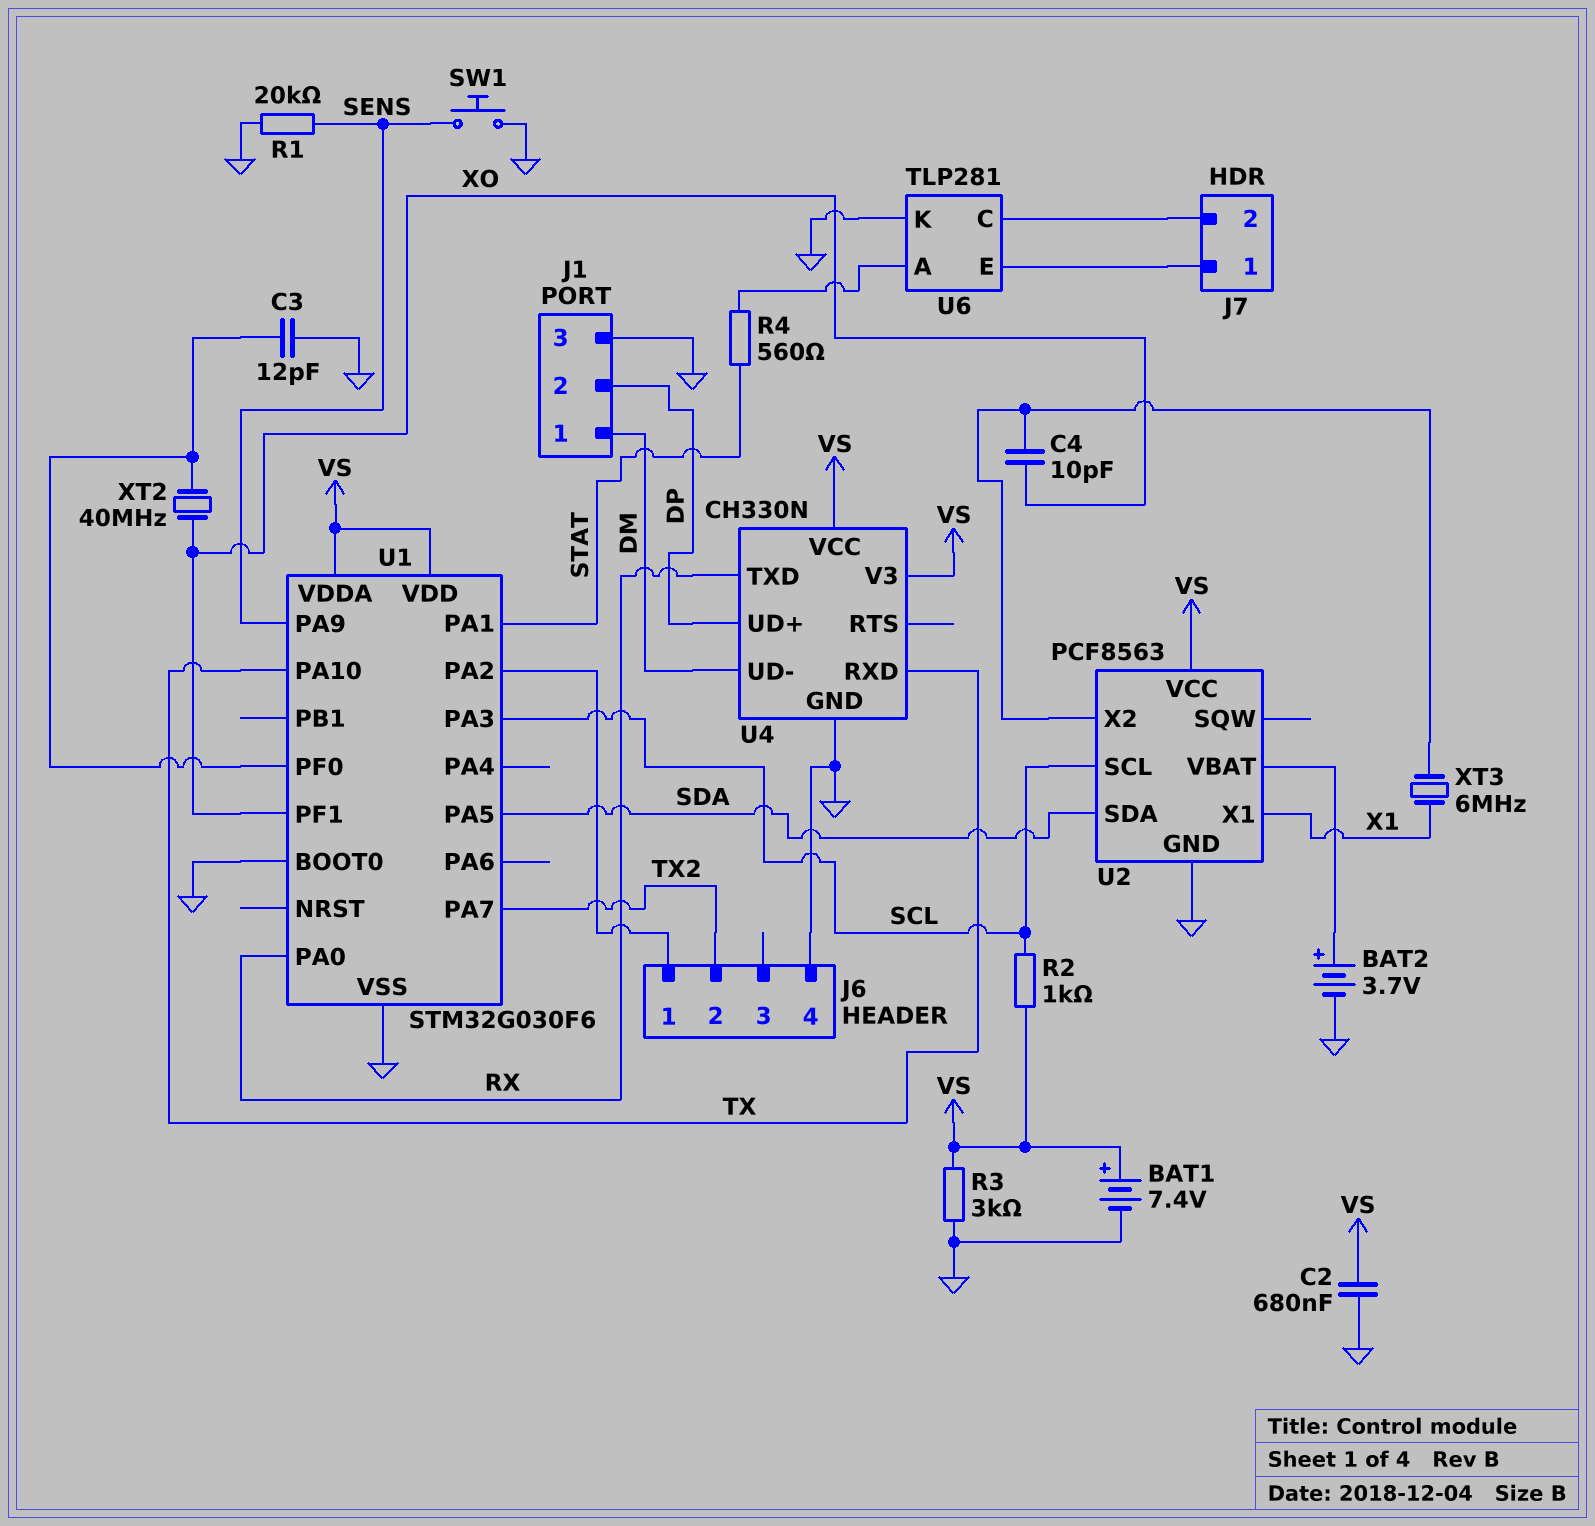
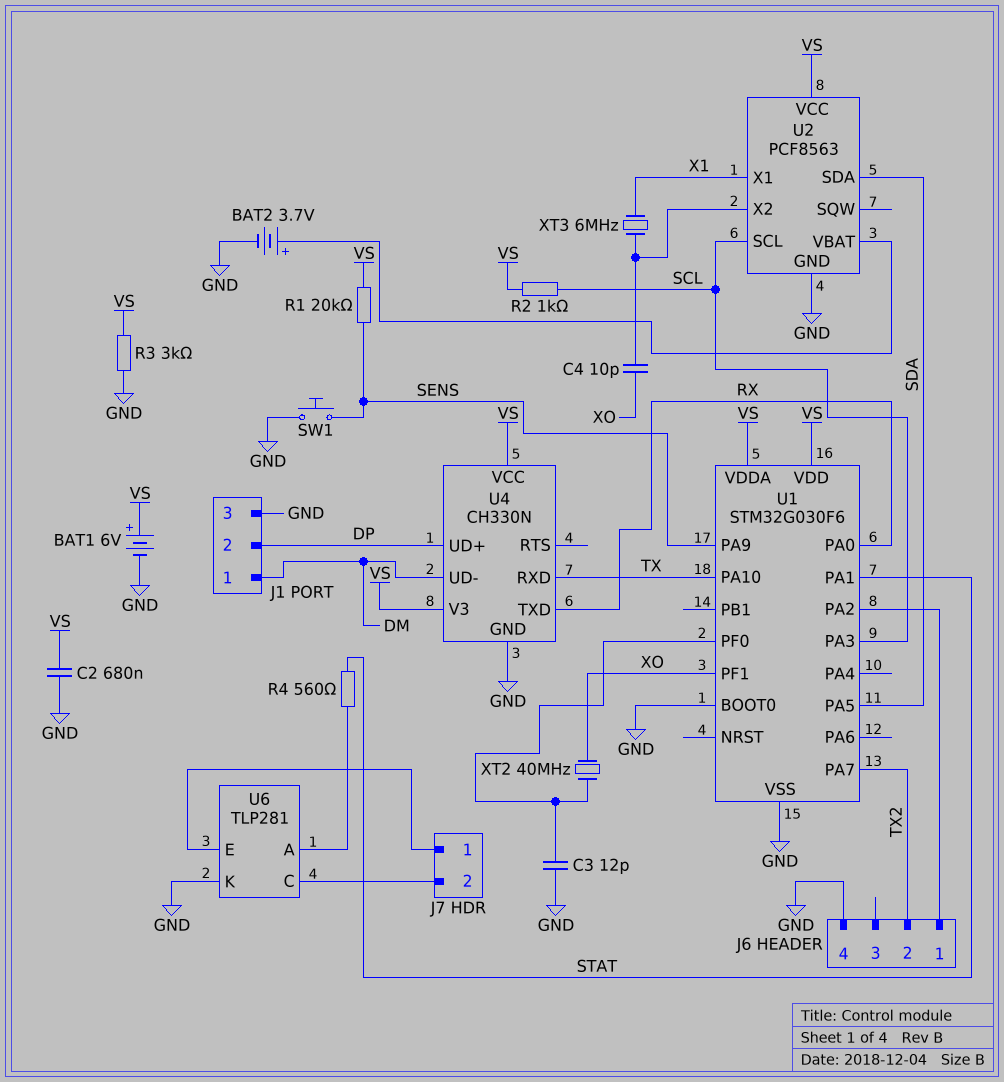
BAT1: 7.4V (plus VS, minus GND) -> 6V (plus VS, minus GND)
R1: 20k (GND, SENS) -> 20k (SENS, VS)

